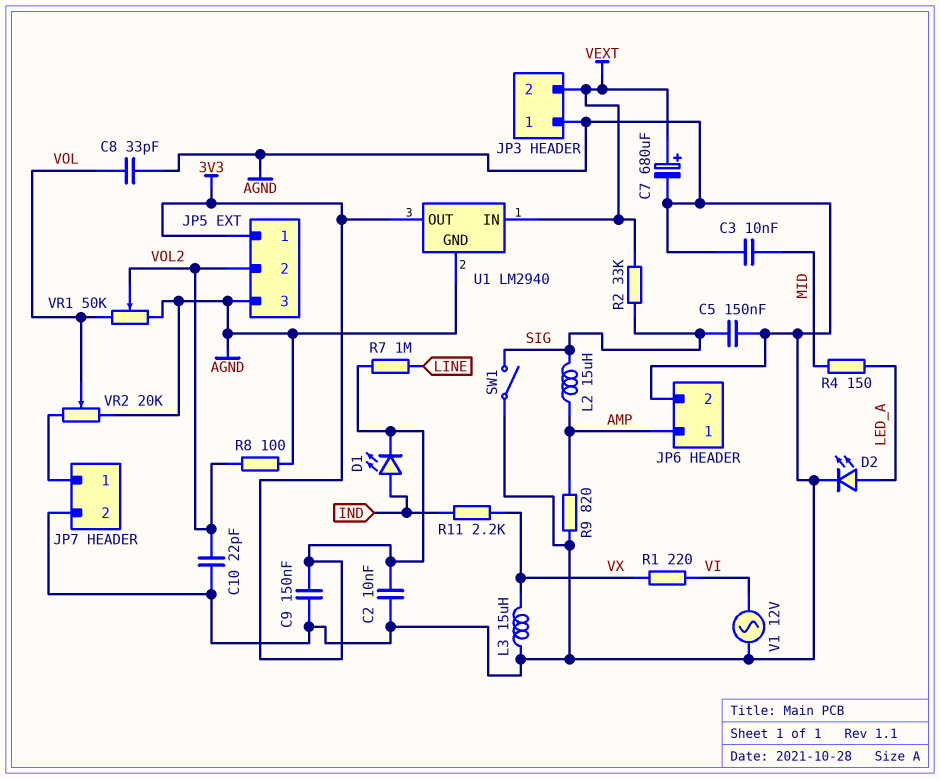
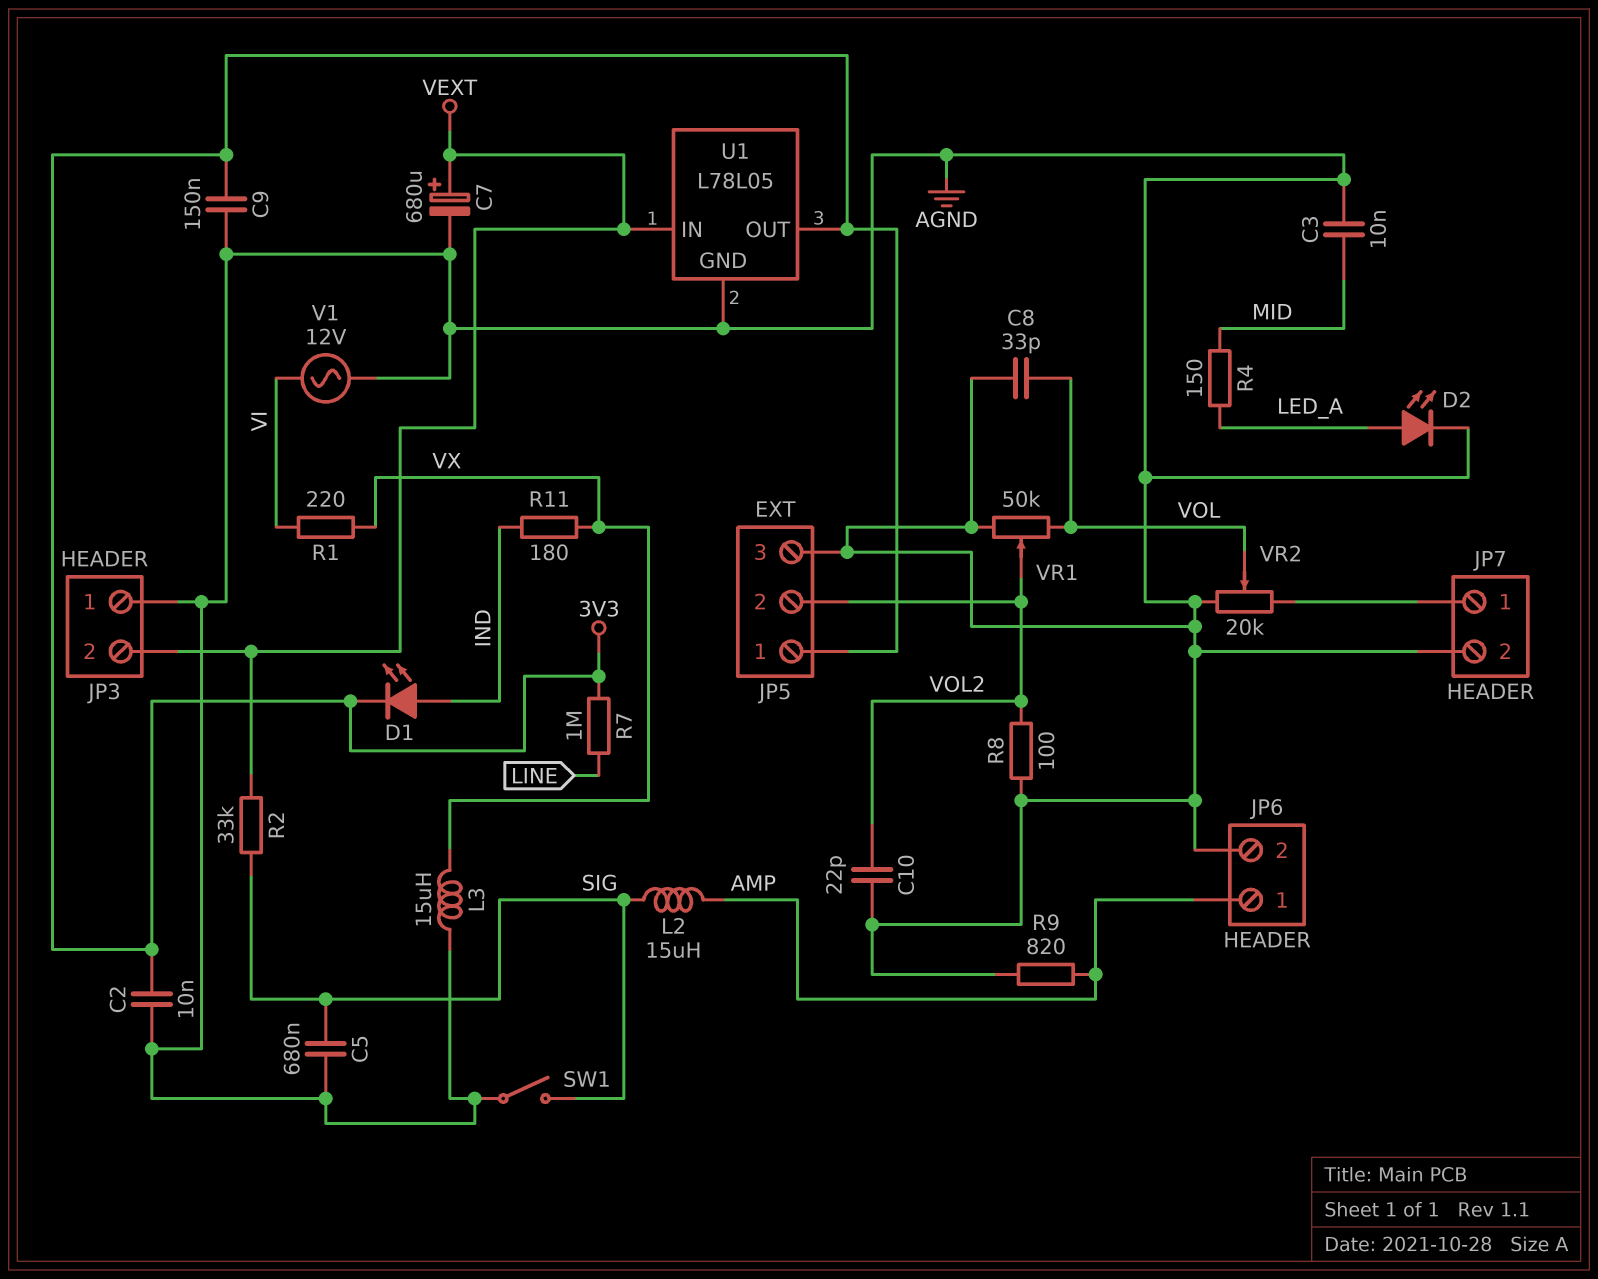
C5: 150nF (AGND, SIG) -> 680nF (AGND, SIG)
R11: 2.2k (IND, VX) -> 180 (IND, VX)
U1: LM2940 -> L78L05

